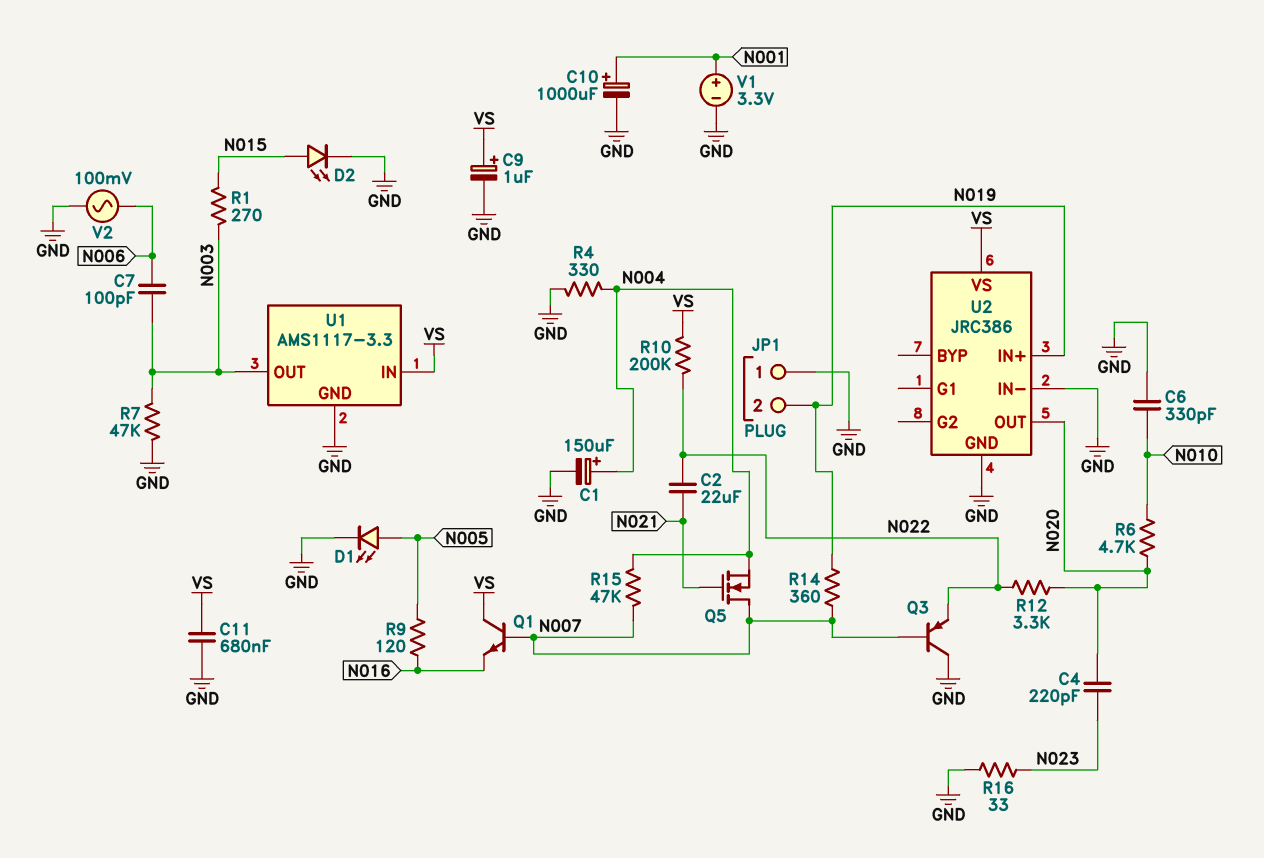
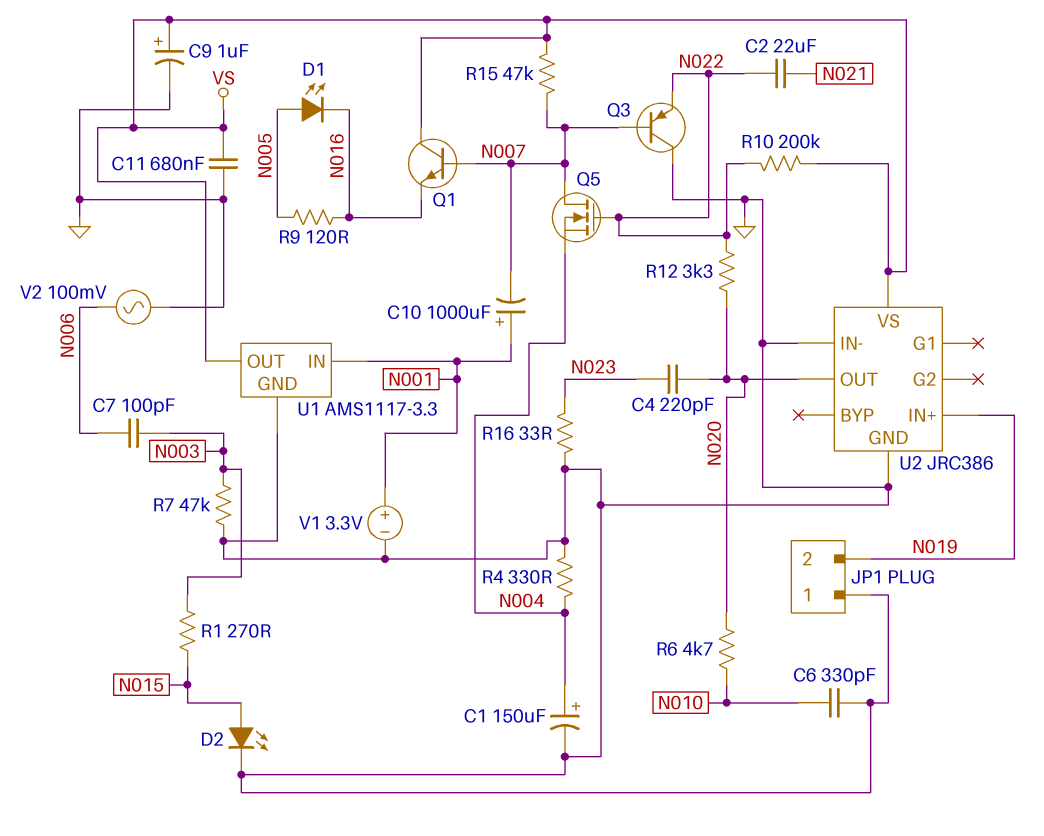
C10: 1000uF (plus N001, minus GND) -> 1000uF (plus N001, minus N007)
D1: LED (A N005, K GND) -> LED (A N005, K N016)
Q5: NMOS (G N021, D N007, S N004) -> NMOS (G N022, D N007, S N004)
R14: 360 (N007, N019) -> none
R15: 47k (N004, N007) -> 47k (N007, VS)
U1 pin IN: VS -> N001
U1 pin OUT: N003 -> VS

